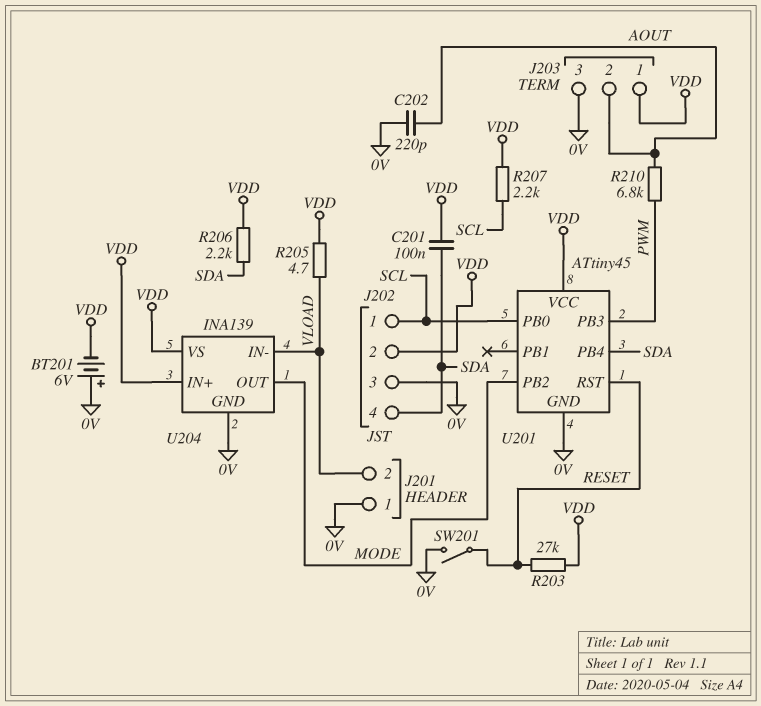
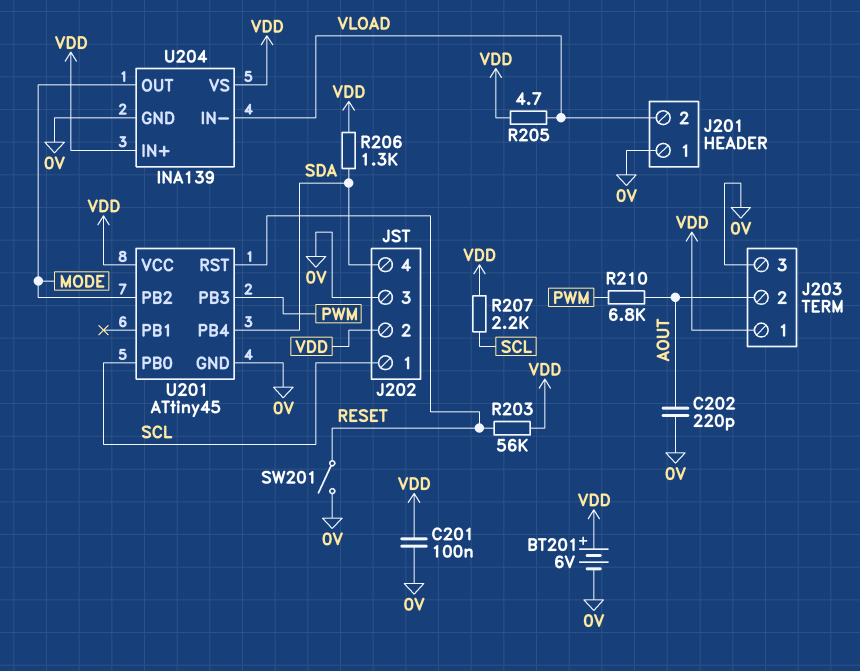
BT201: 6V (plus 0V, minus VDD) -> 6V (plus VDD, minus 0V)
C201: 100nF (SDA, VDD) -> 100nF (0V, VDD)
R203: 27k (RESET, VDD) -> 56k (RESET, VDD)
R206: 2.2k (SDA, VDD) -> 1.3k (SDA, VDD)

